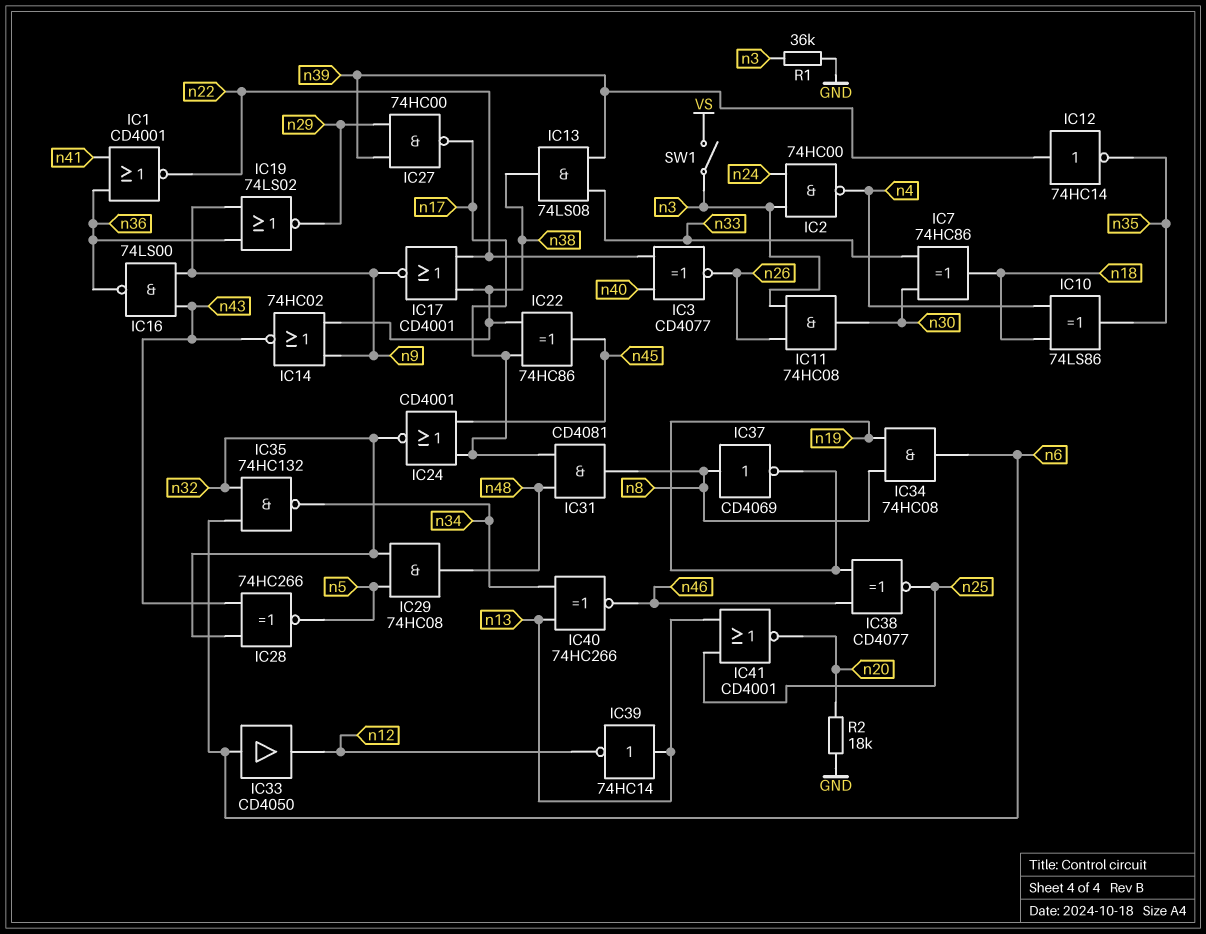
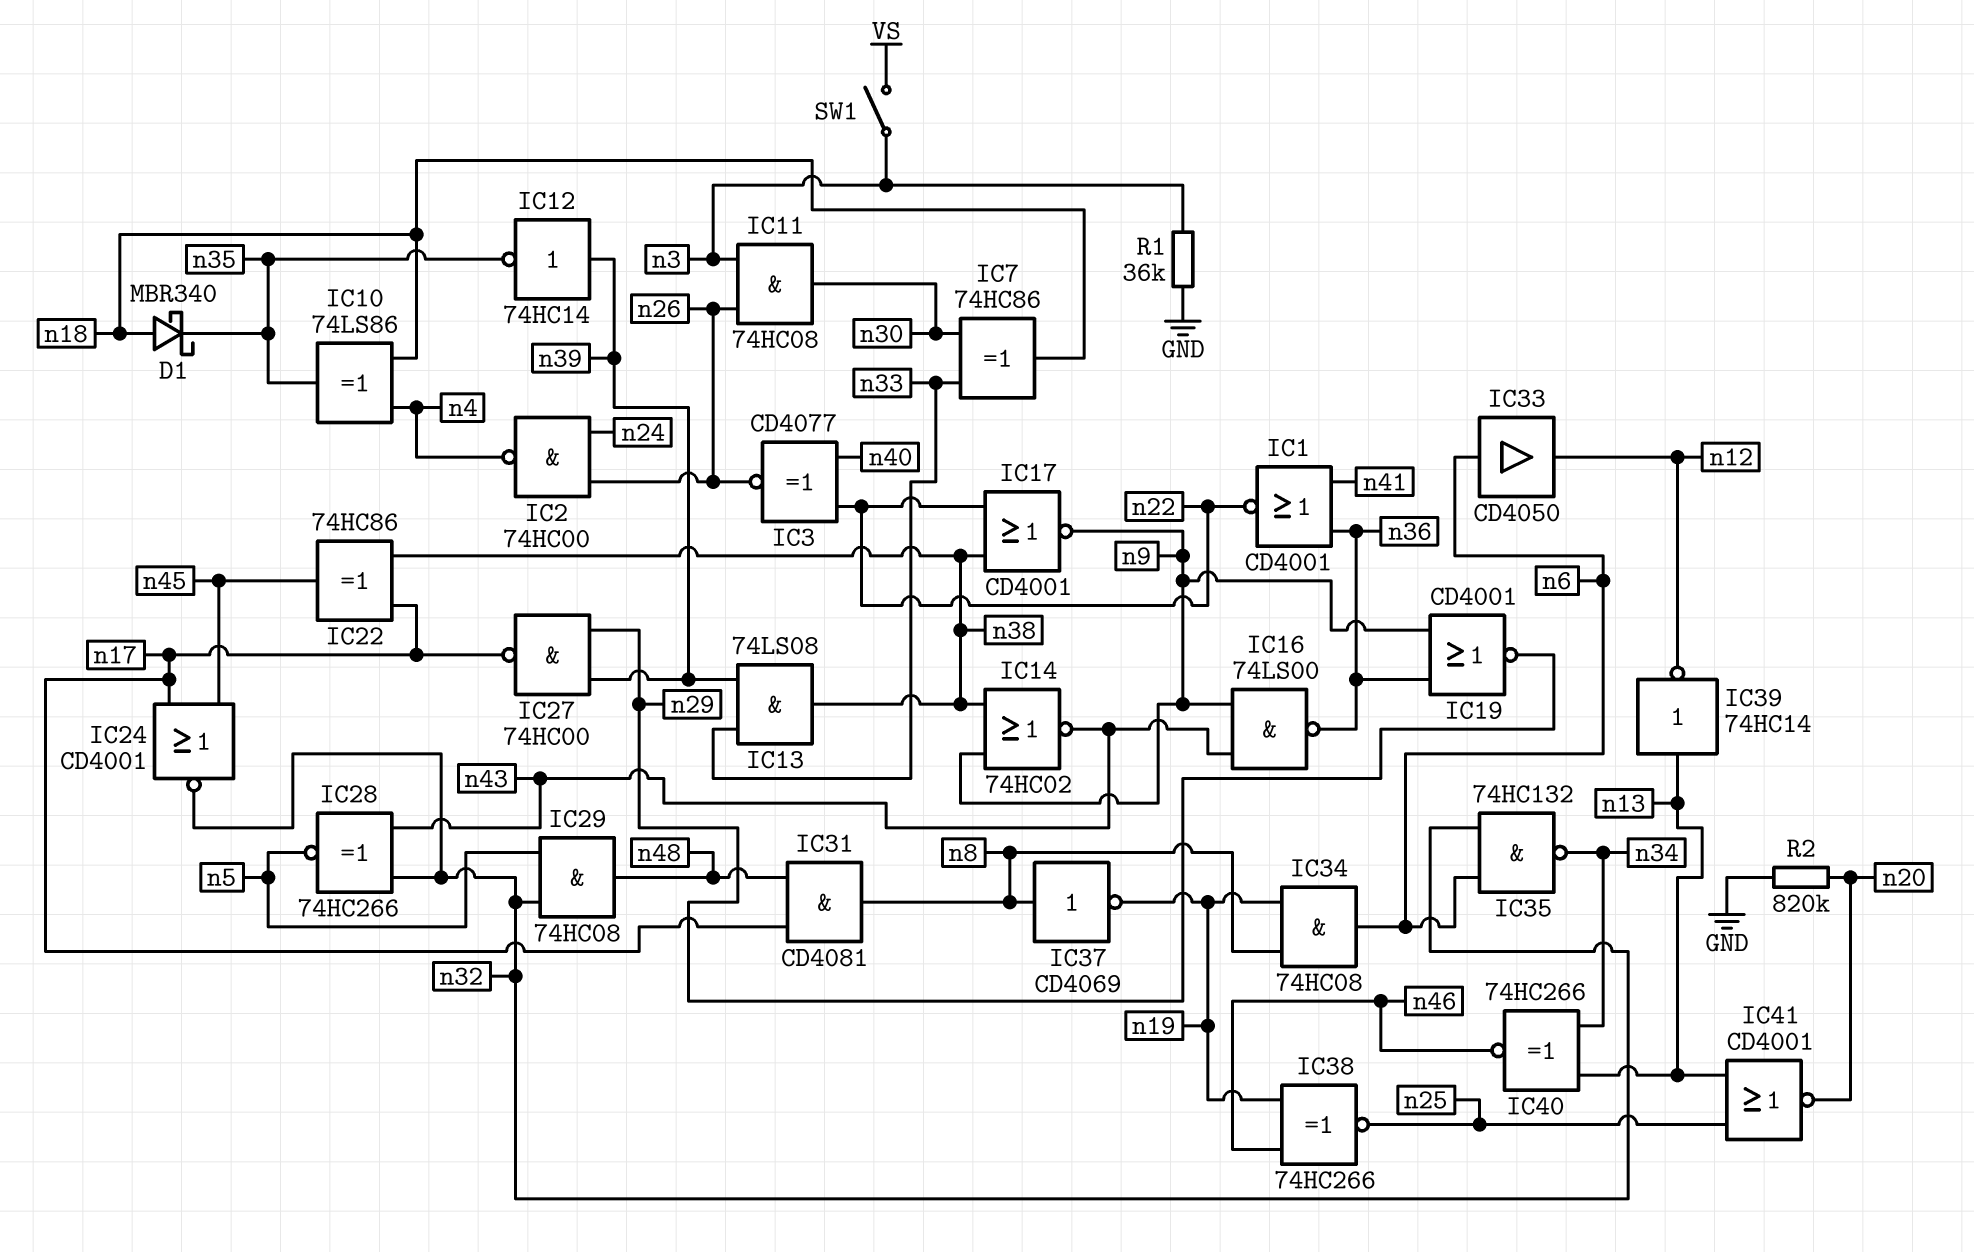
D1: none -> schottky MBR340 (A n18, K n35)
IC2: NAND 74HC00 (in n3, in n24, out n4) -> NAND 74HC00 (in n24, in n26, out n4)
IC19: NOR 74LS02 (in n9, in n36, out n29) -> NOR CD4001 (in n9, in n36, out n29)
IC38: XNOR CD4077 (in n19, in n46, out n25) -> XNOR 74HC266 (in n19, in n46, out n25)
R2: 18k (GND, n20) -> 820k (GND, n20)

